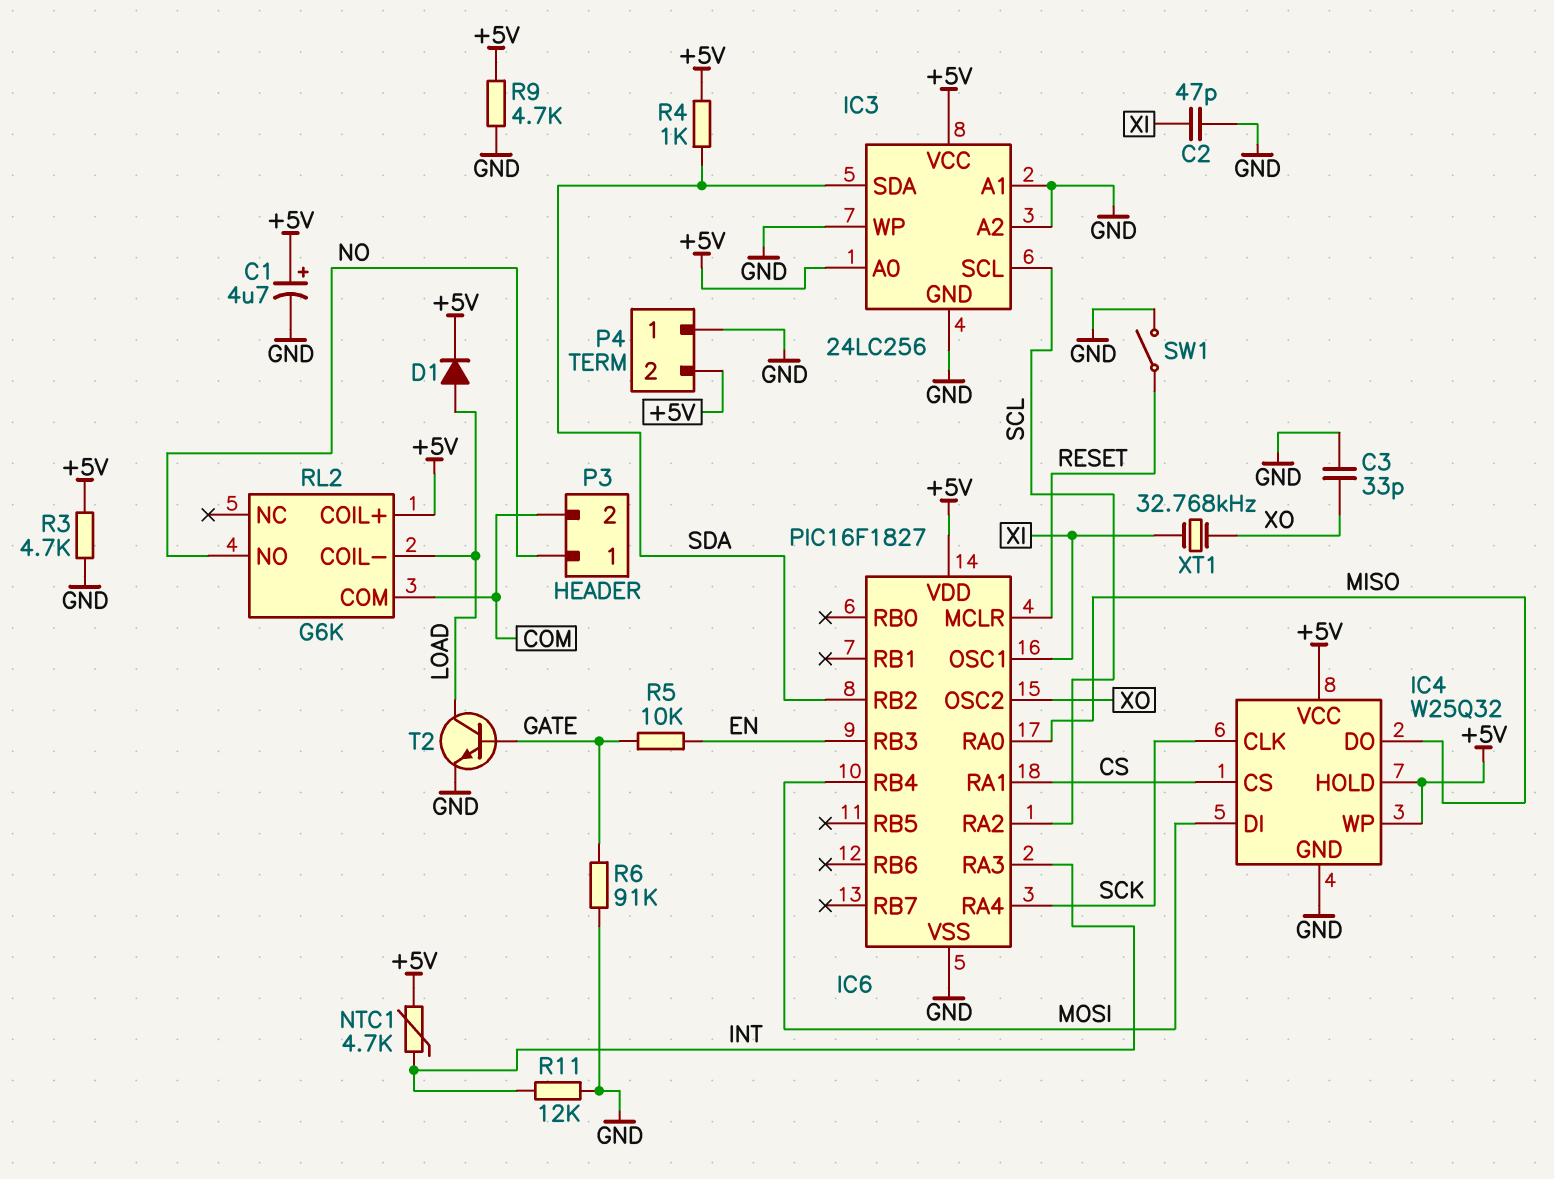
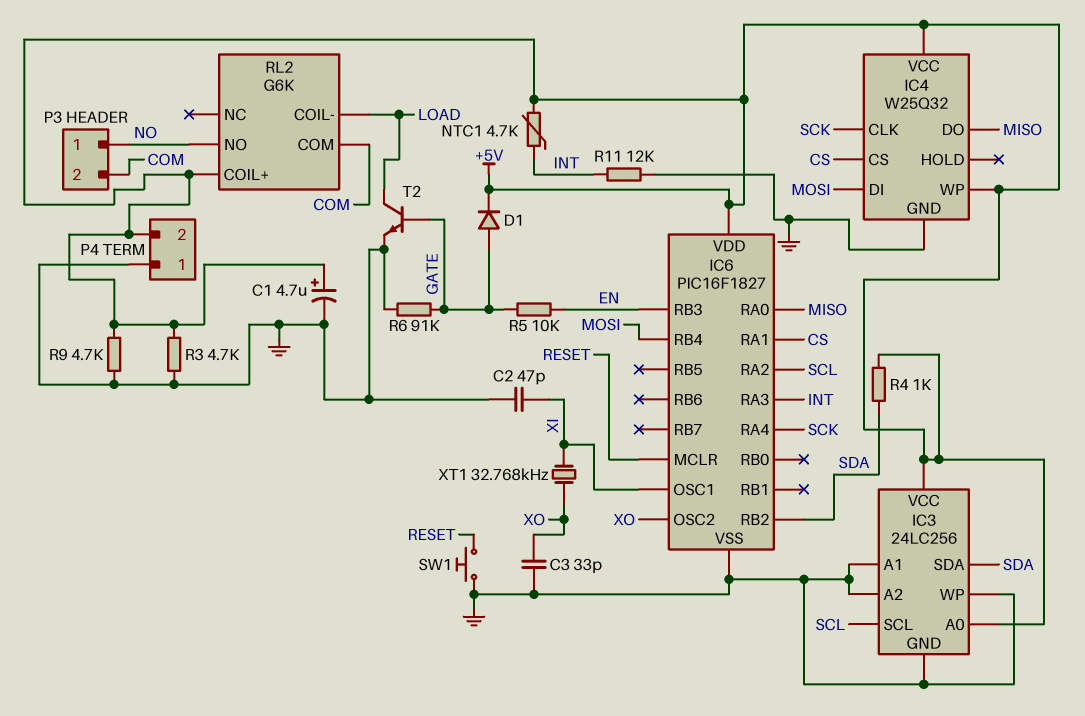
D1: diode (A LOAD, K +5V) -> diode (A GATE, K +5V)
IC4 pin HOLD: +5V -> none
SW1: switch (GND, RESET) -> button (GND, RESET)

